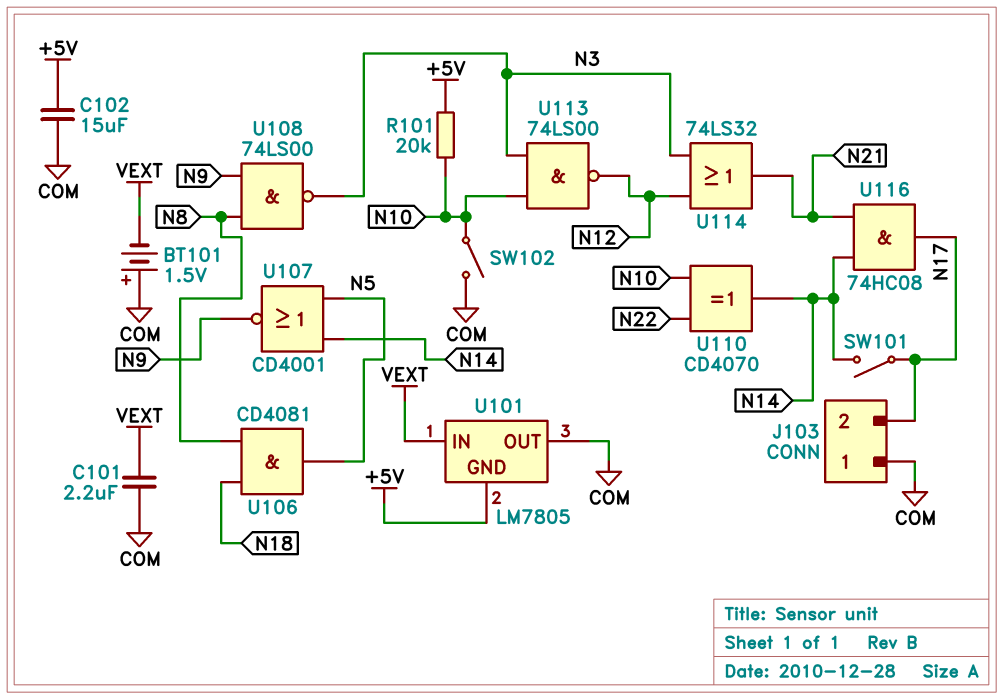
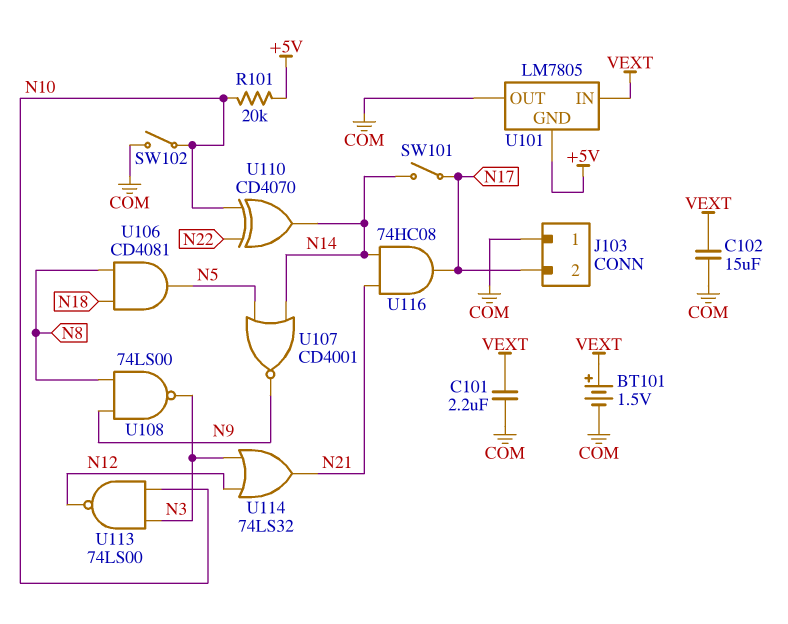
BT101: 1.5V (plus COM, minus VEXT) -> 1.5V (plus VEXT, minus COM)
C102: 15uF (+5V, COM) -> 15uF (COM, VEXT)

